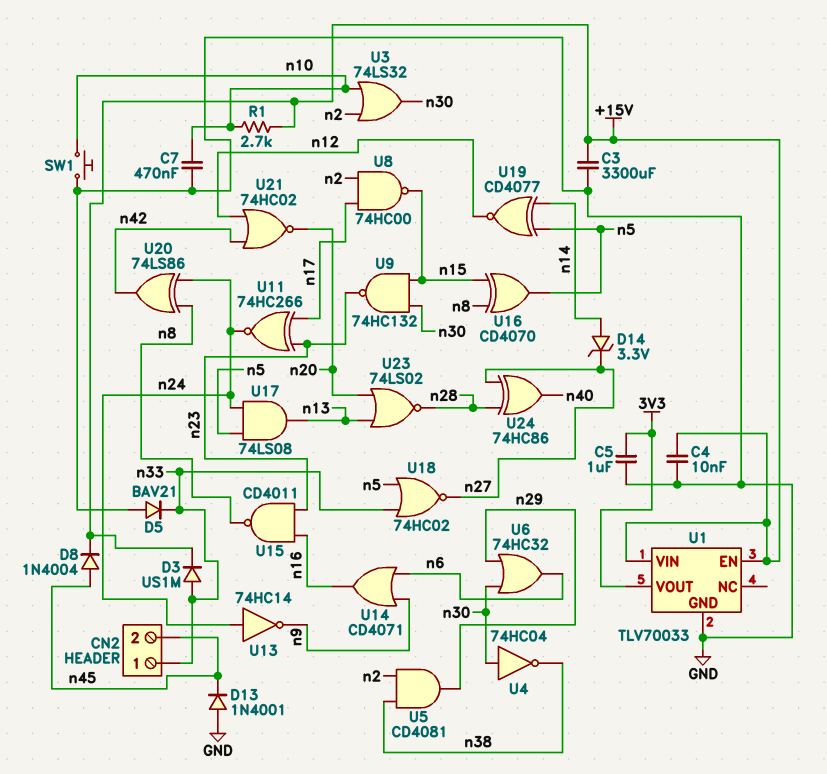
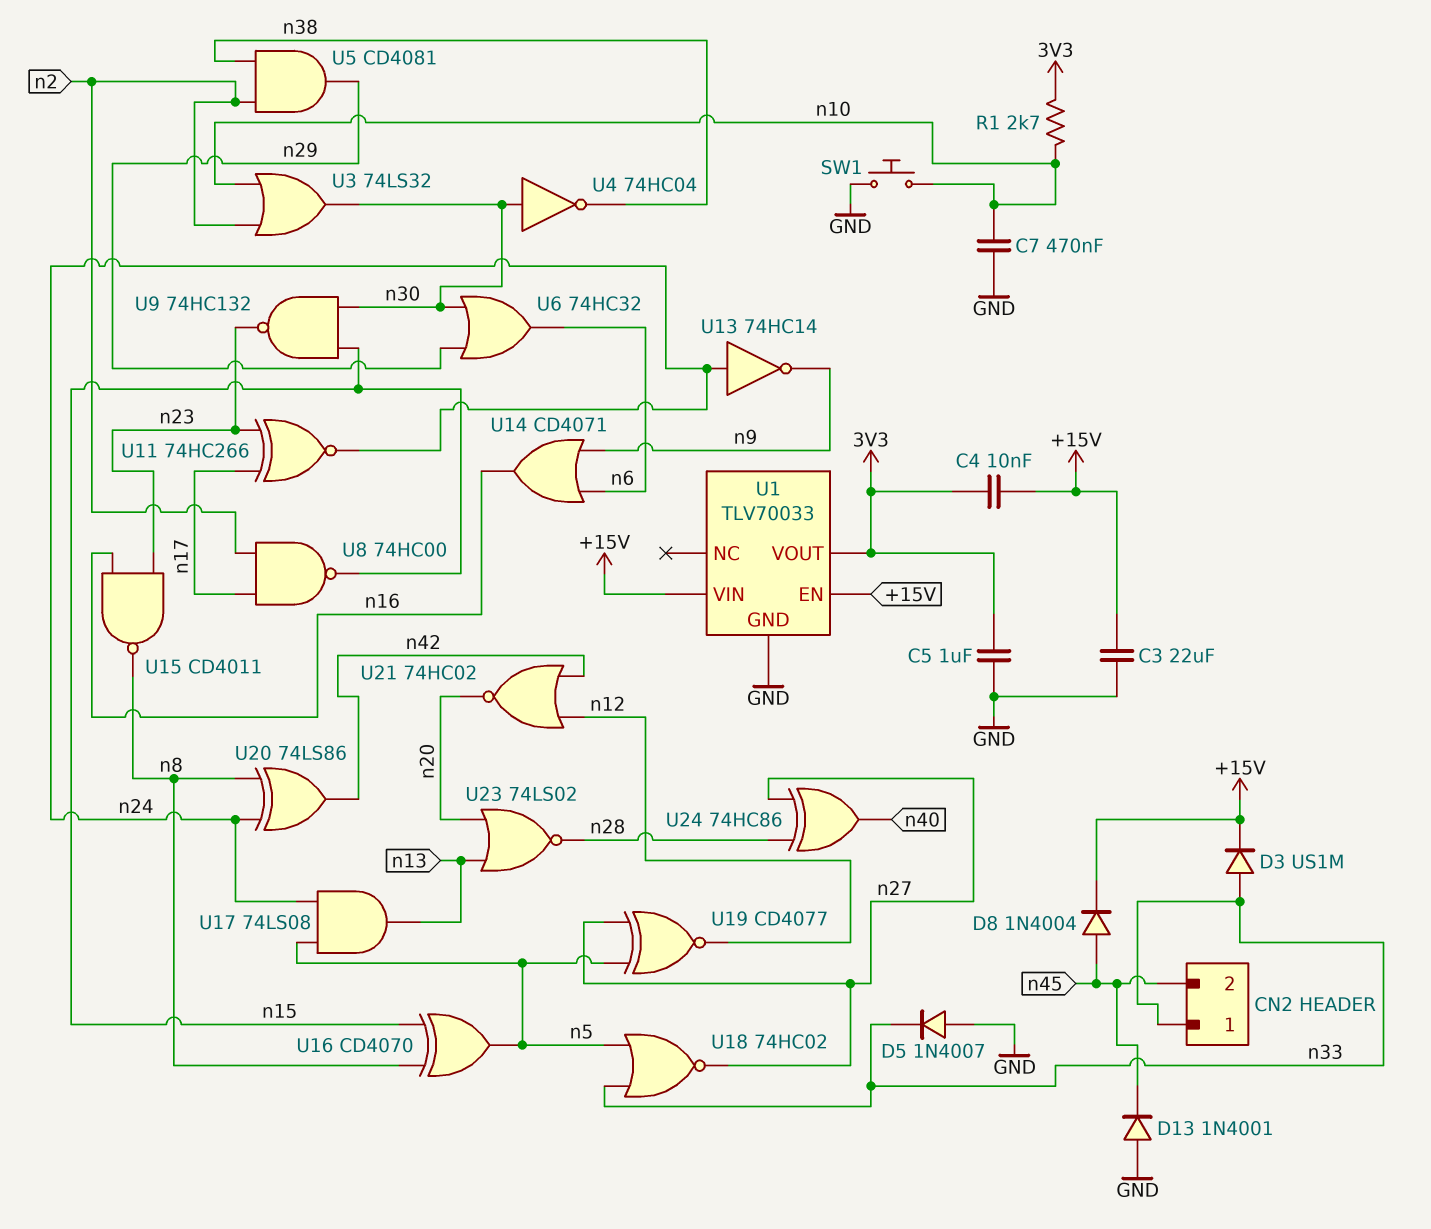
C3: 3300uF (+15V, GND) -> 22uF (+15V, GND)
C4: 10nF (+15V, GND) -> 10nF (+15V, 3V3)
D5: diode BAV21 (A GND, K n33) -> diode 1N4007 (A GND, K n33)
D14: zener 3.3V (A n14, K n27) -> none
R1: 2.7k (+15V, n10) -> 2.7k (3V3, n10)
U19: XNOR CD4077 (in n5, in n14, out n12) -> XNOR CD4077 (in n5, in n27, out n12)

